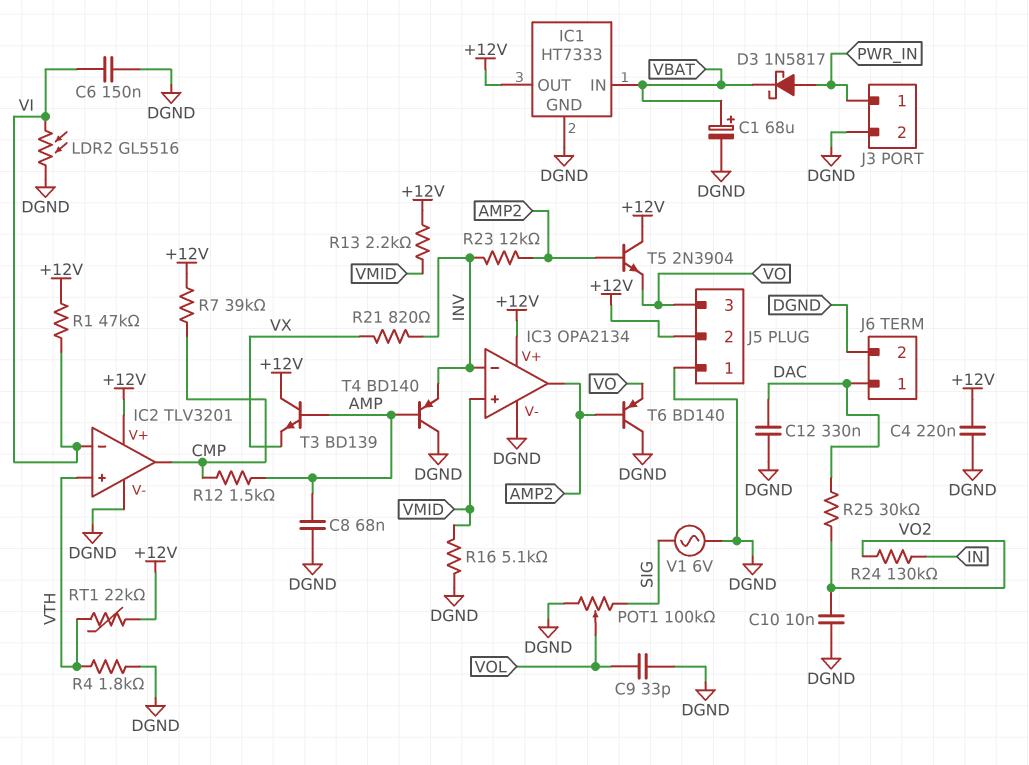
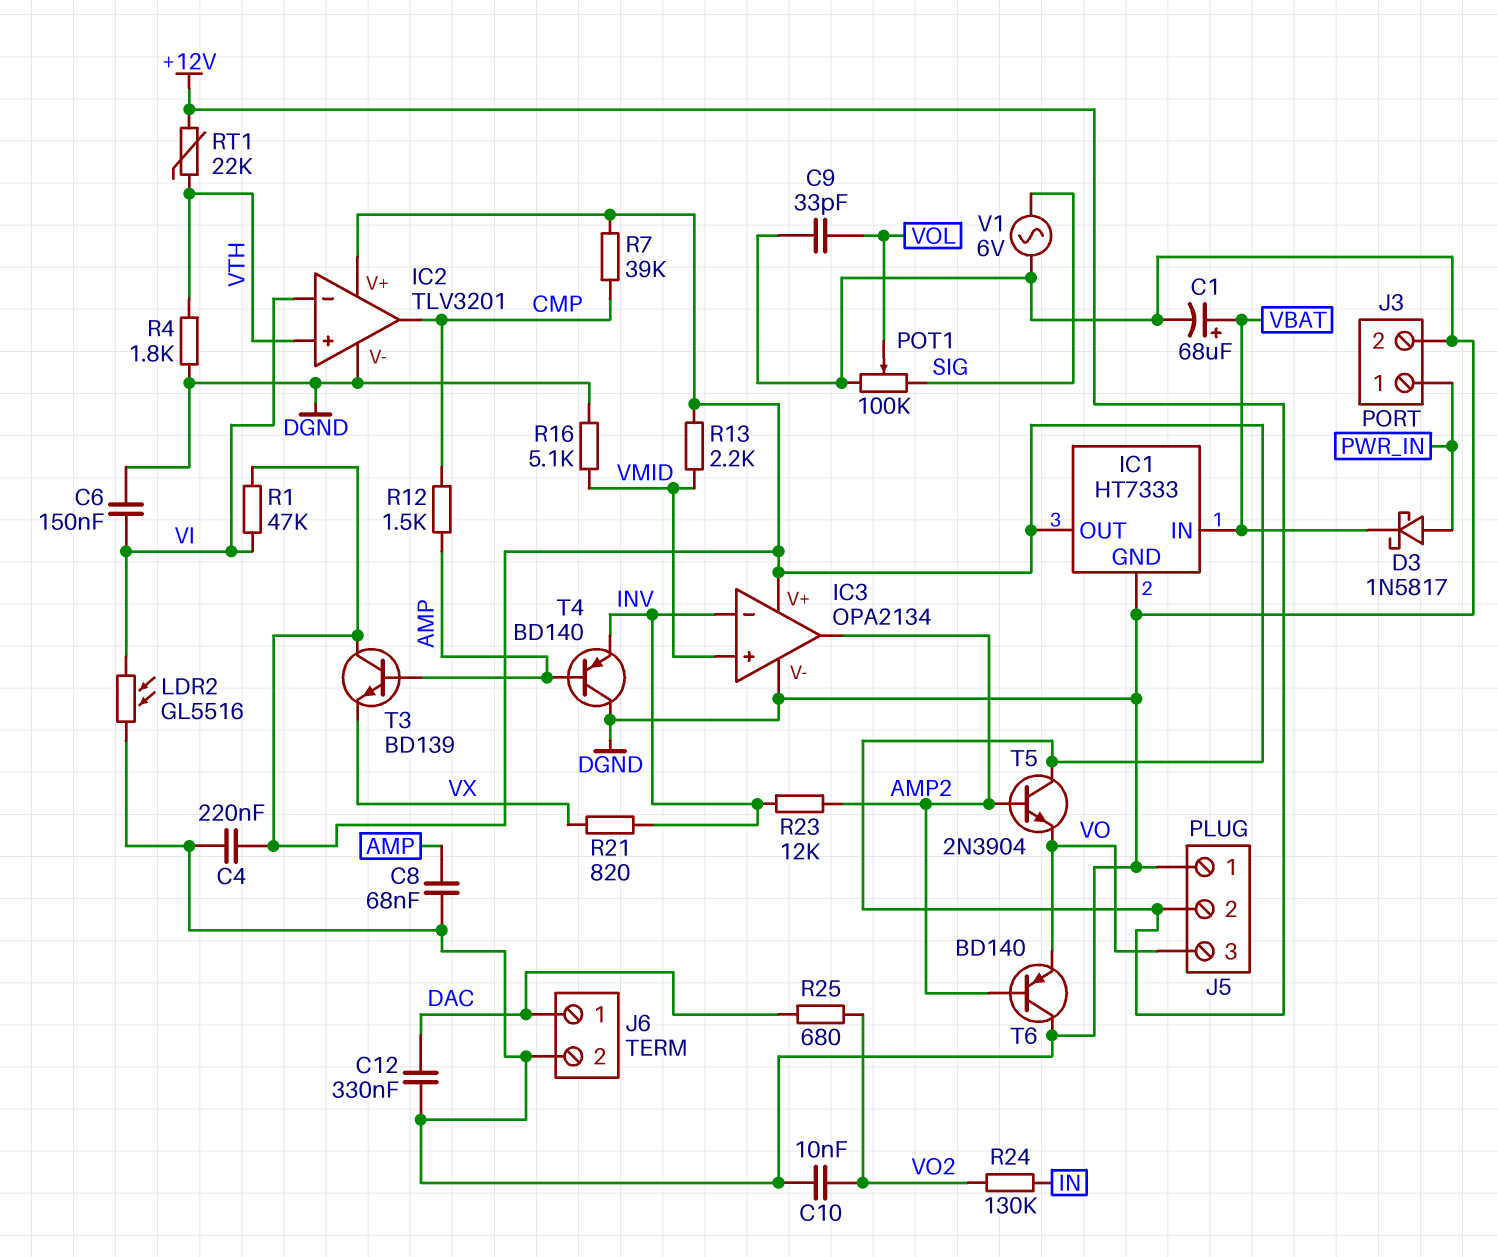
R25: 30k (DAC, VO2) -> 680 (DAC, VO2)

